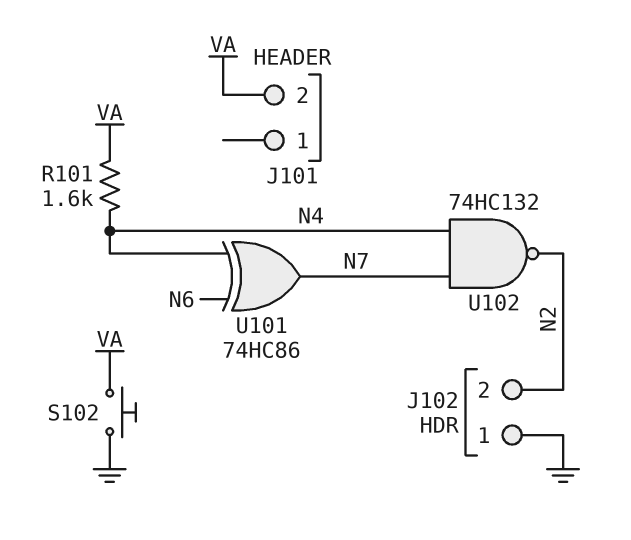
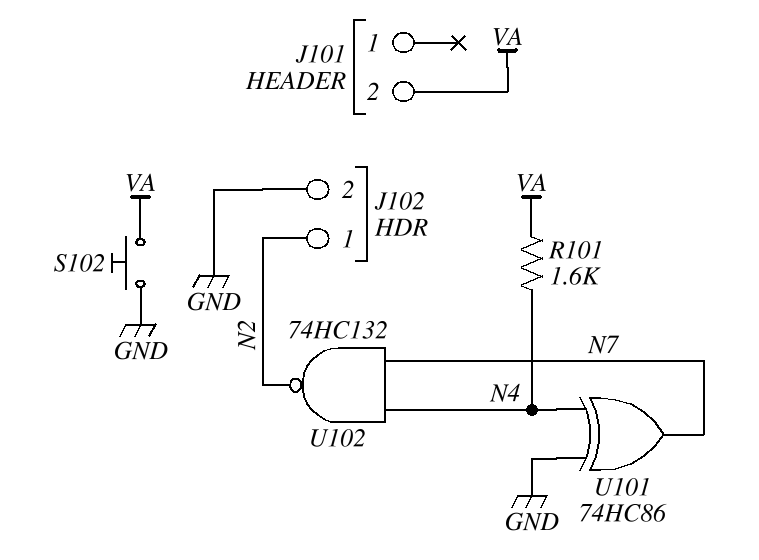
J102 pin 1: GND -> N2
J102 pin 2: N2 -> GND
U101: XOR 74HC86 (in N4, in N6, out N7) -> XOR 74HC86 (in GND, in N4, out N7)

